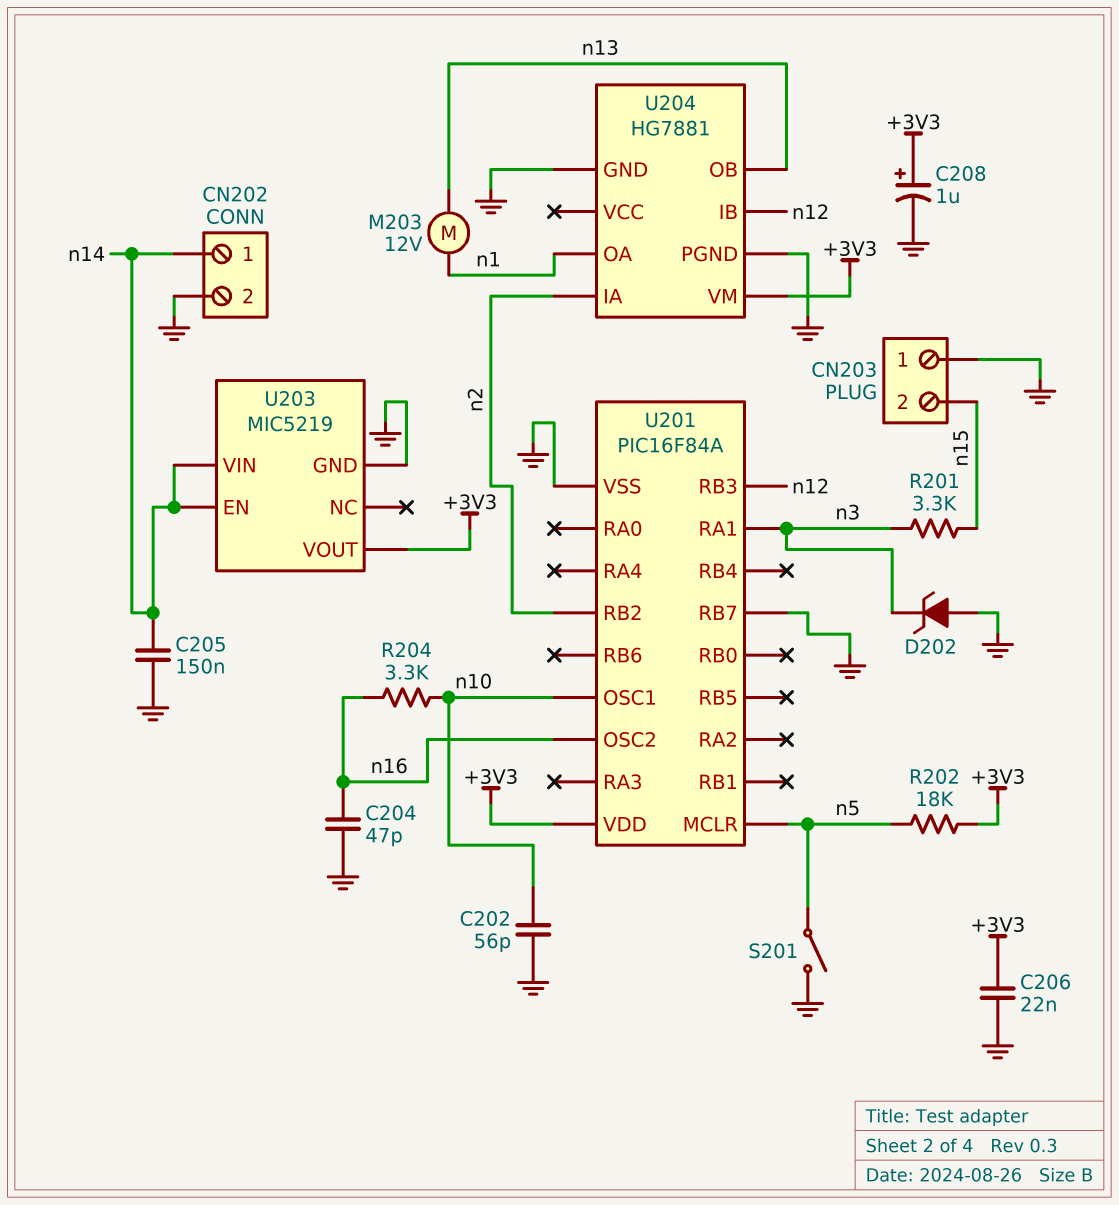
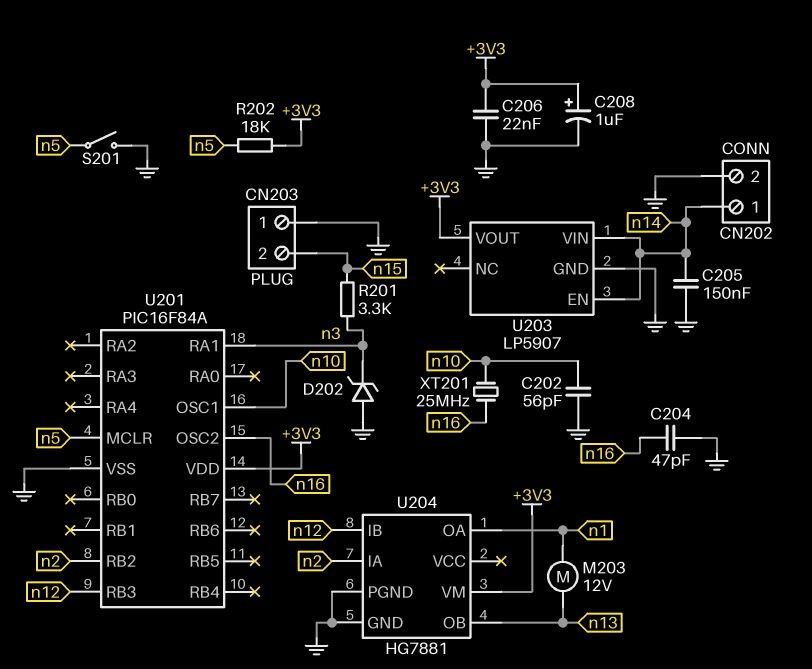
R204: 3.3k (n10, n16) -> none
U201 pin RB7: GND -> none
U203: MIC5219 -> LP5907
XT201: none -> 25MHz (n10, n16)

